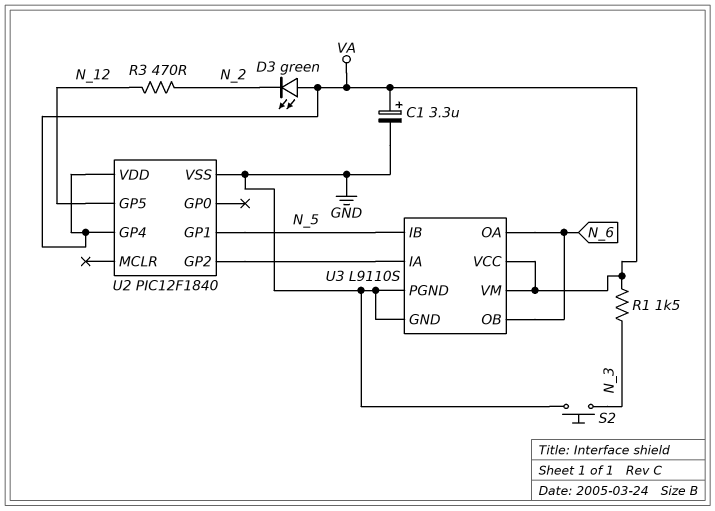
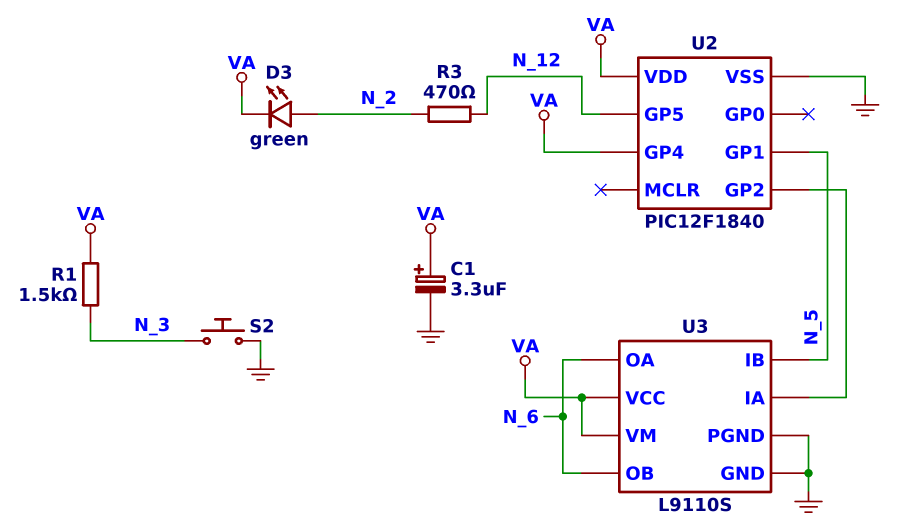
D3: LED green (A VA, K N_2) -> LED green (A N_2, K VA)

